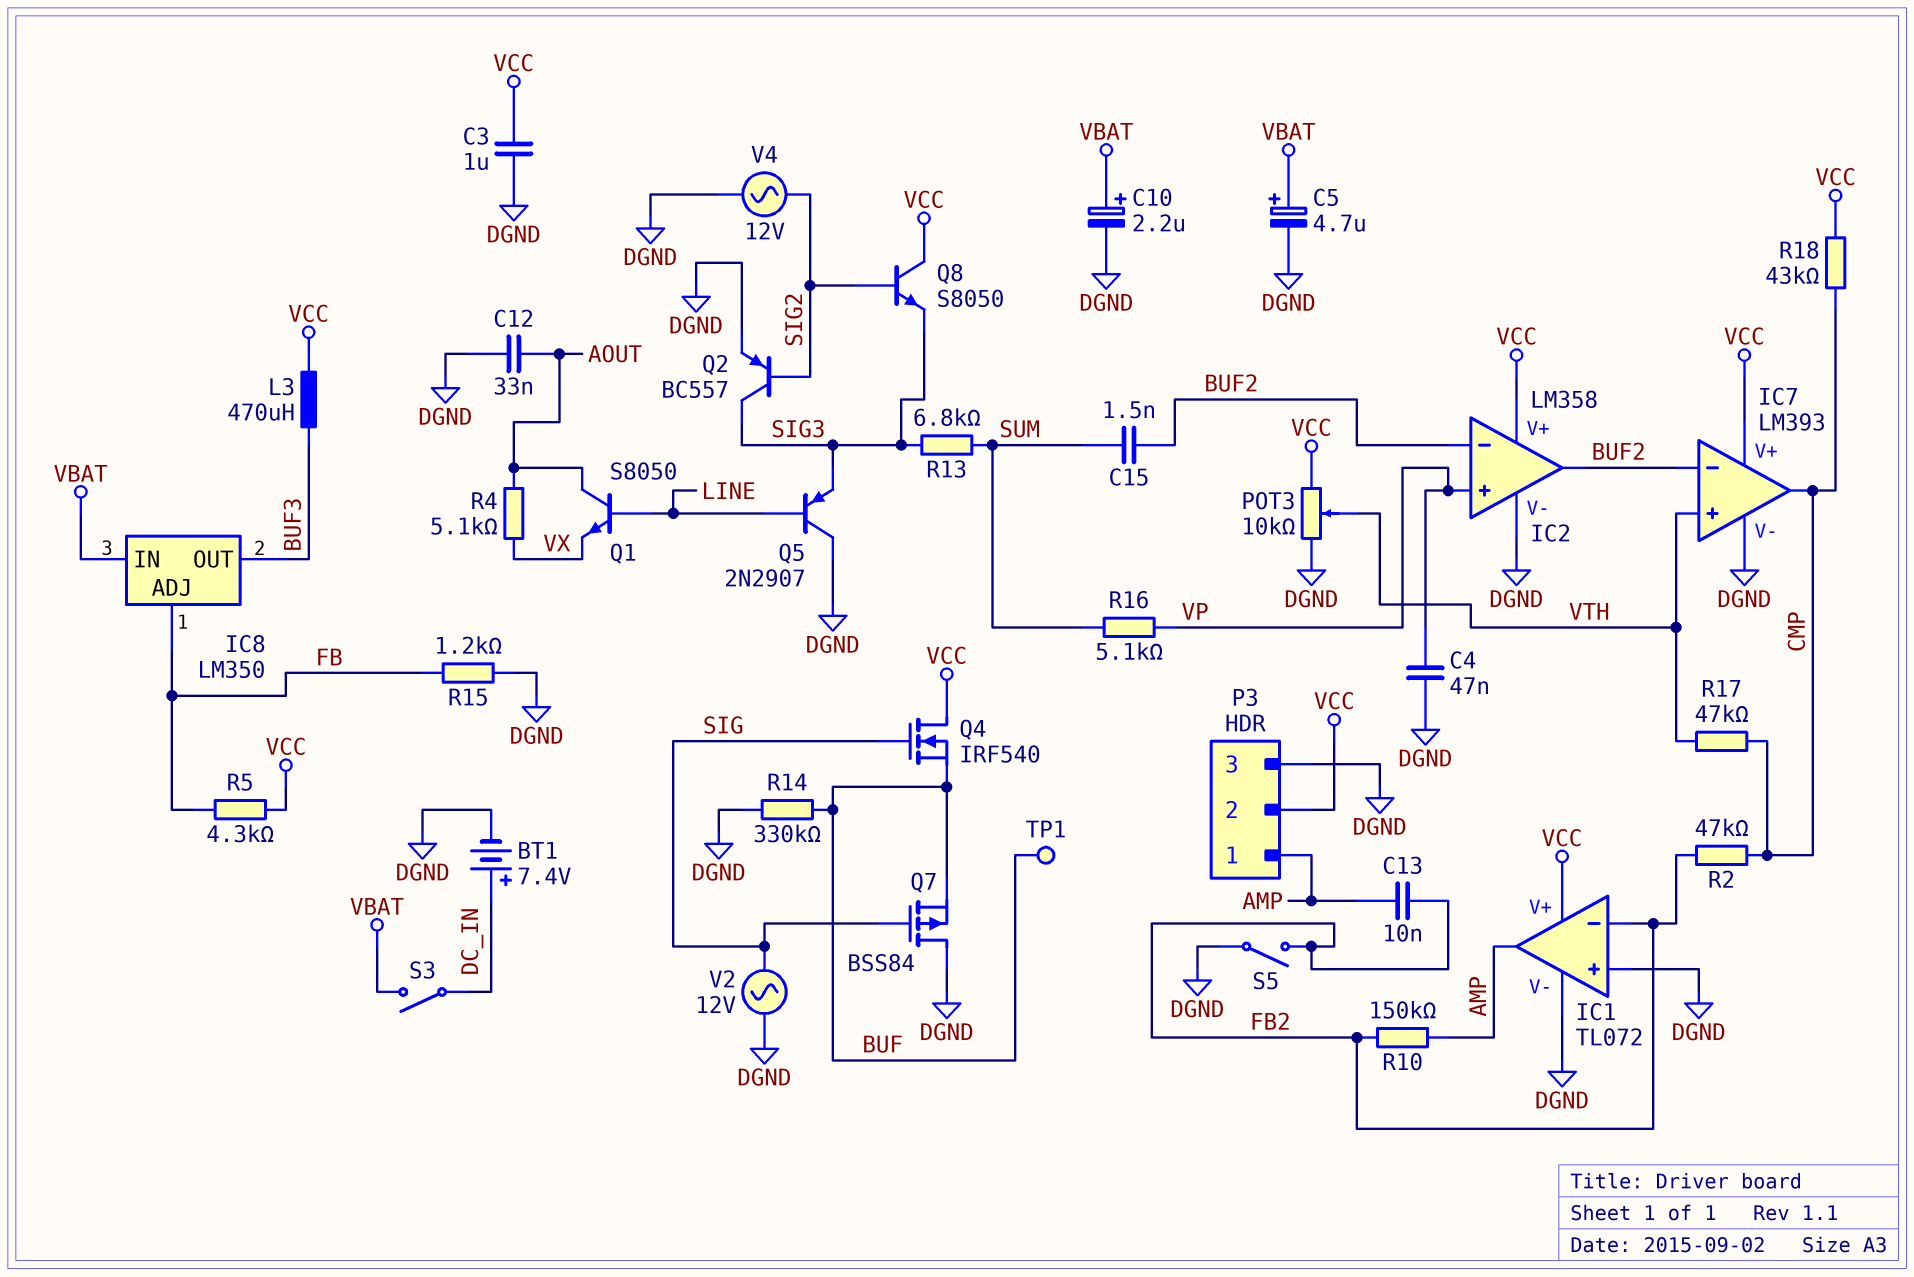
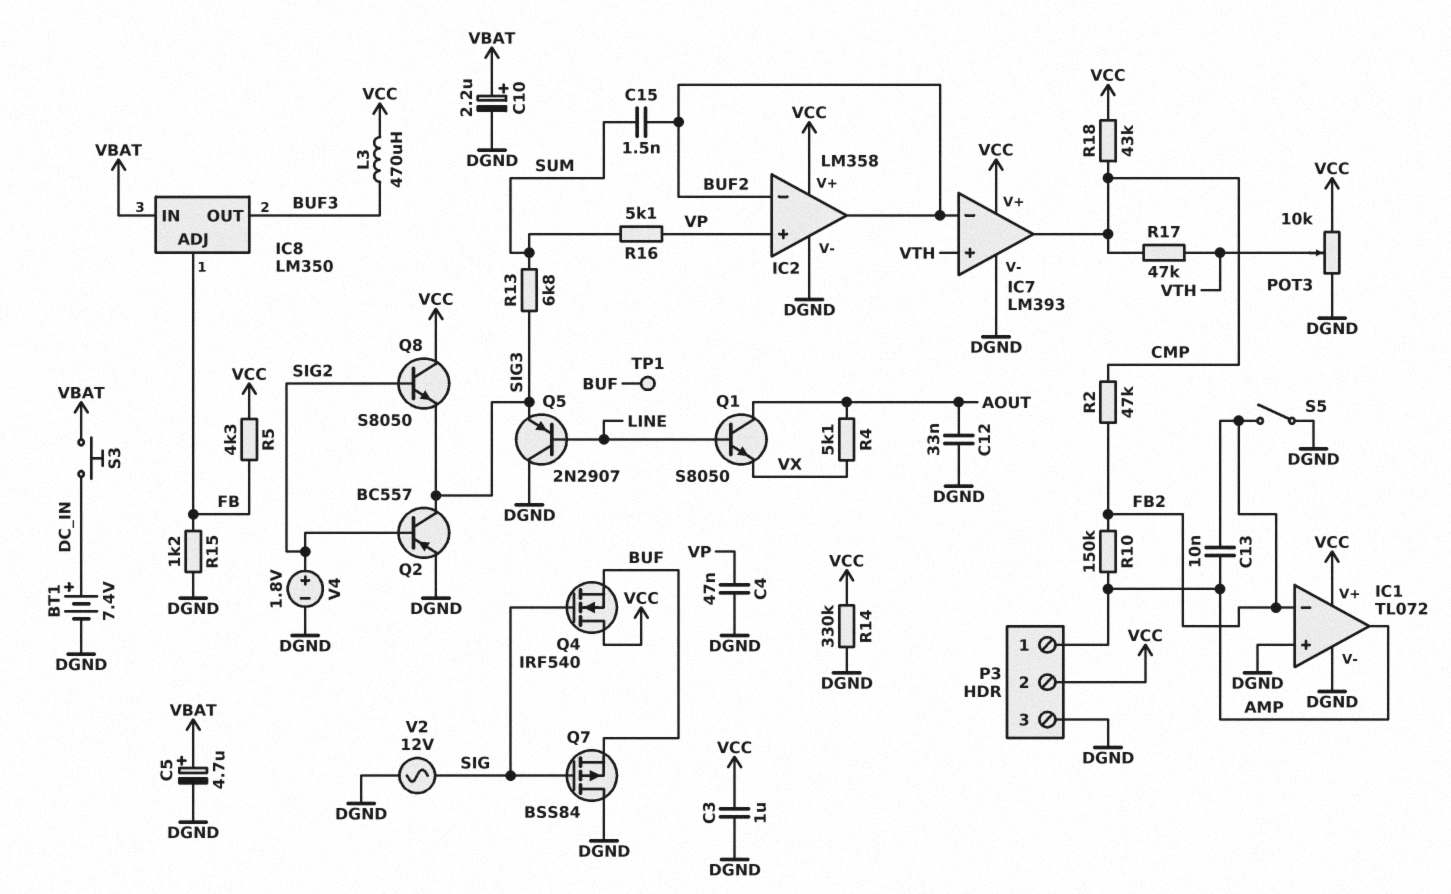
R14: 330k (BUF, DGND) -> 330k (DGND, VCC)
S3: switch (DC_IN, VBAT) -> button (DC_IN, VBAT)
V4: AC 12V (DGND, SIG2) -> 1.8V (plus SIG2, minus DGND)

